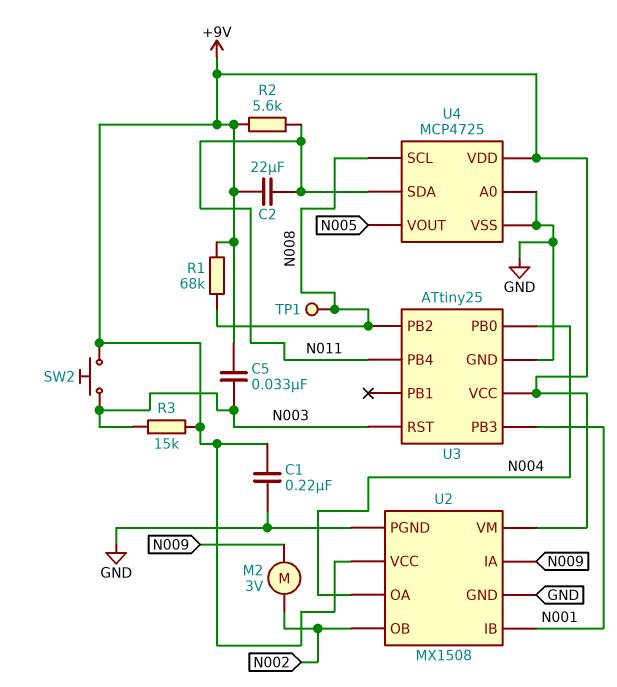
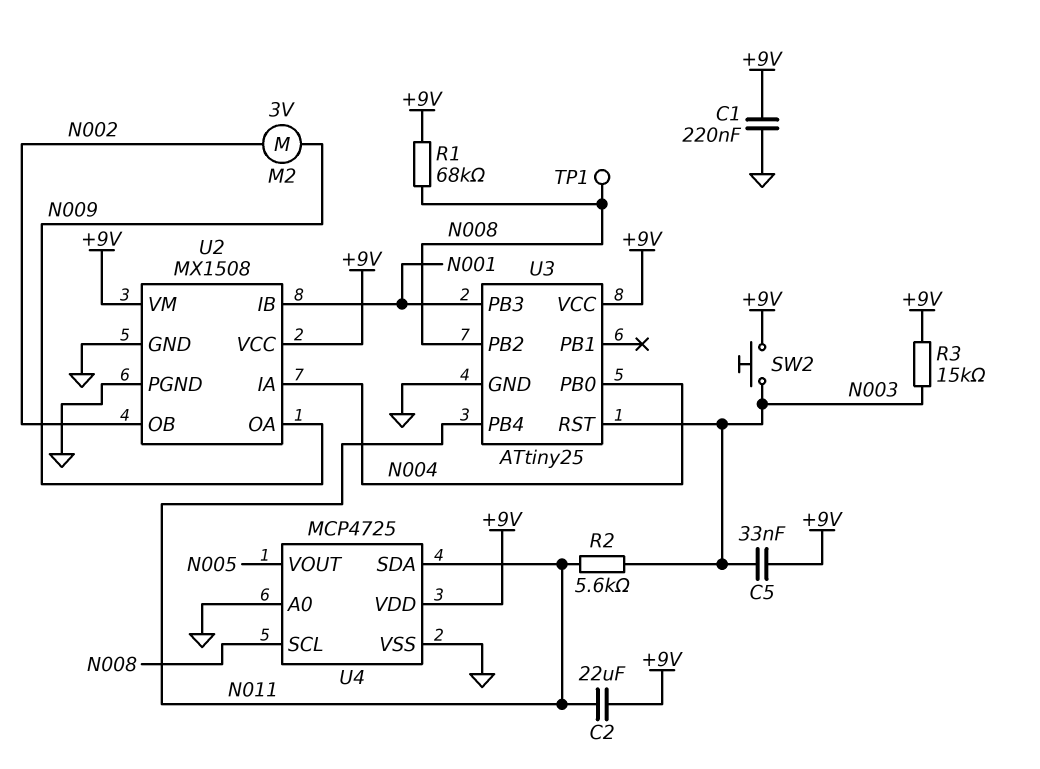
R2: 5.6k (+9V, N011) -> 5.6k (N003, N011)
U2 pin IA: N009 -> N004
U2 pin OA: N004 -> N009

